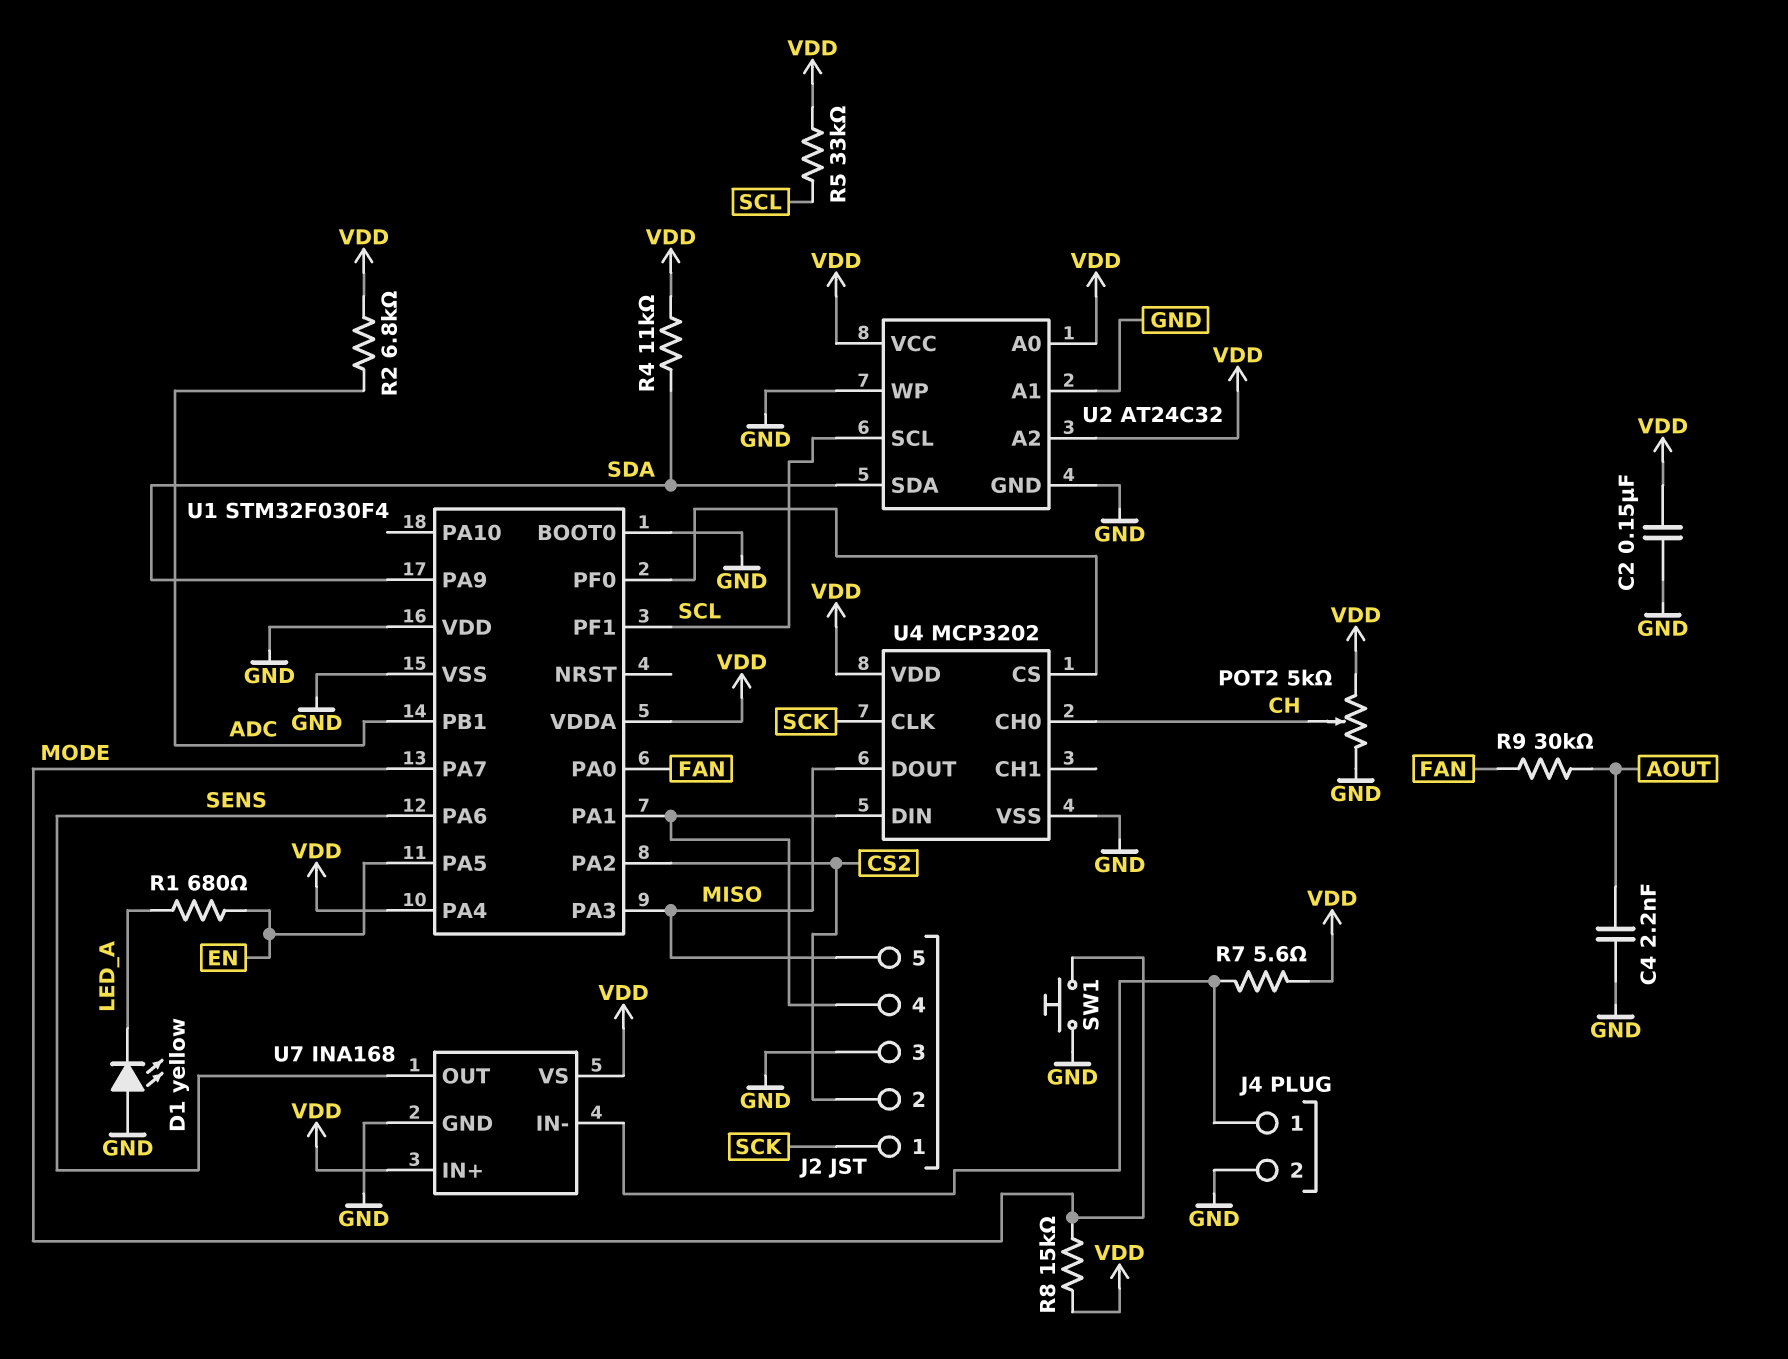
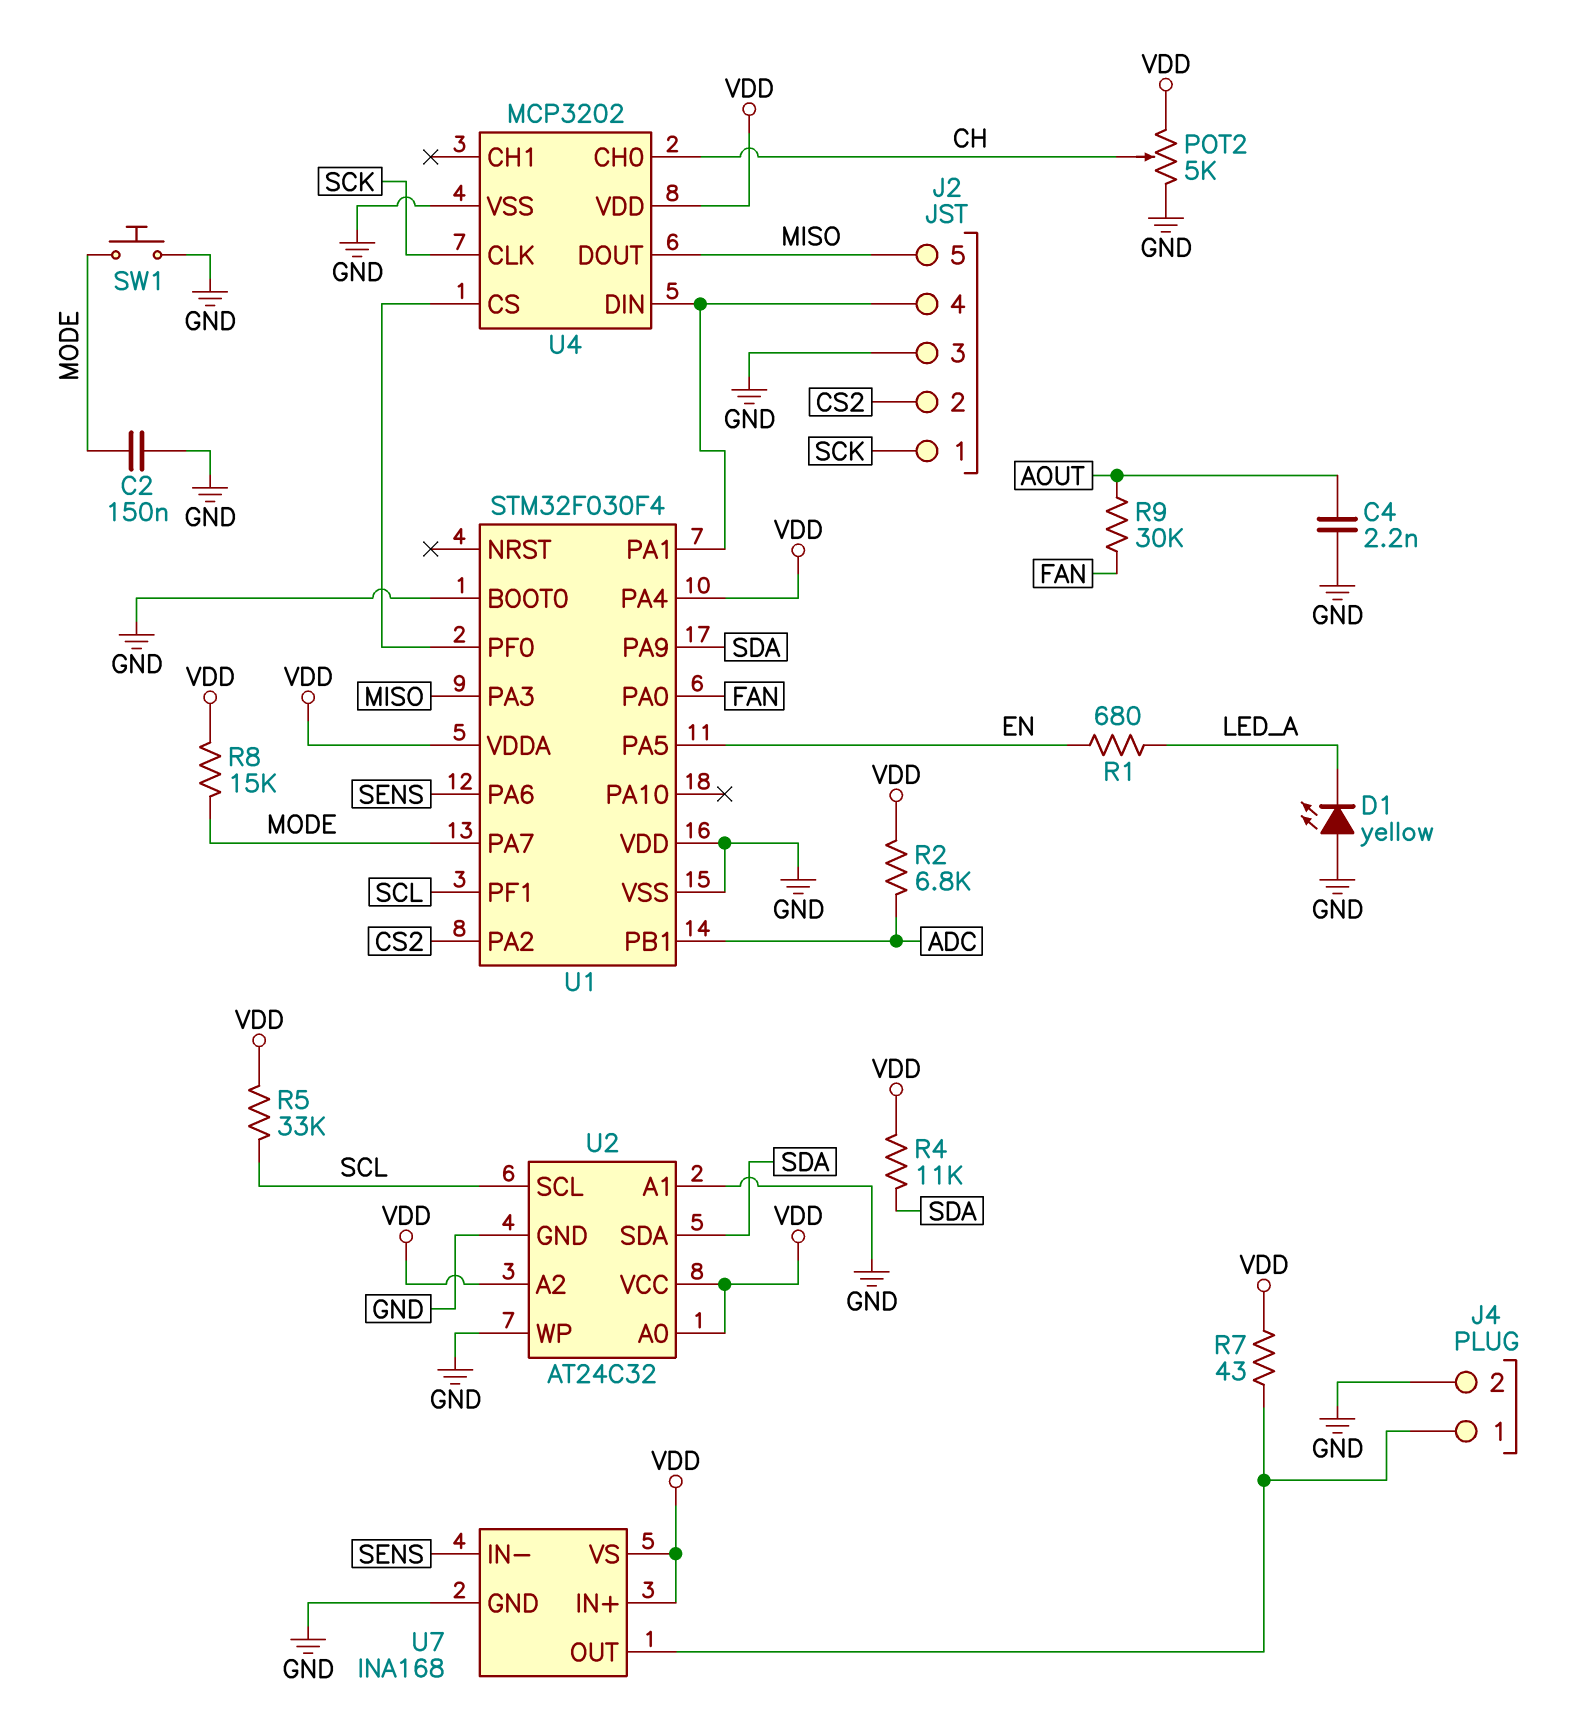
C2: 150nF (GND, VDD) -> 150nF (GND, MODE)
R7: 5.6 (J4/1, VDD) -> 43 (J4/1, VDD)
U7 pin IN-: J4/1 -> SENS
U7 pin OUT: SENS -> J4/1

